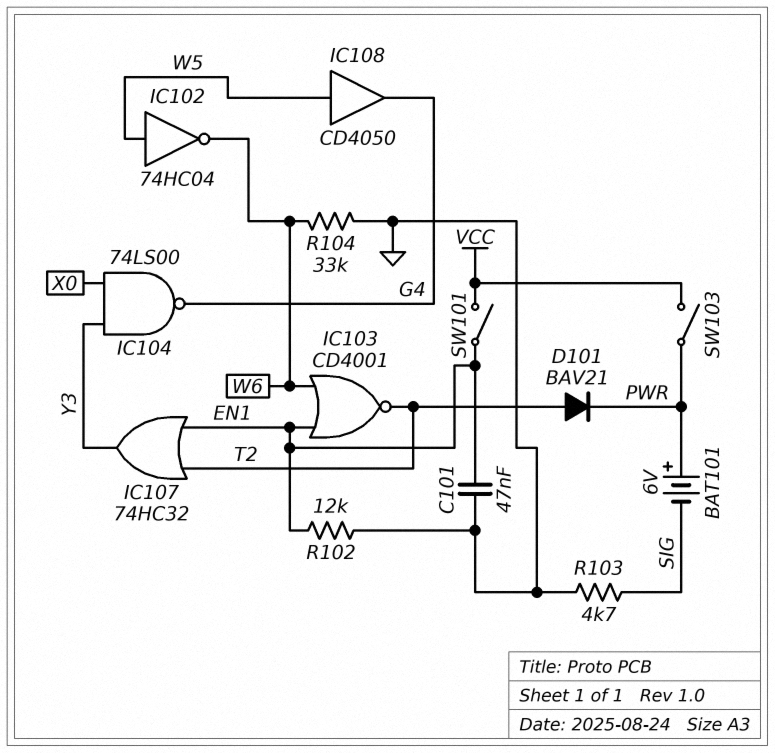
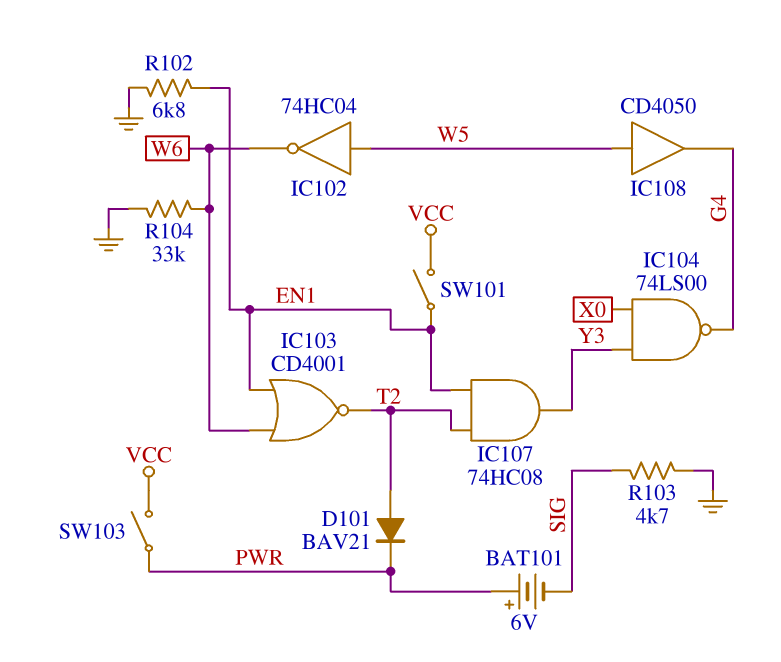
C101: 47nF (EN1, GND) -> none
IC107: OR 74HC32 (in EN1, in T2, out Y3) -> AND 74HC08 (in EN1, in T2, out Y3)
R102: 12k (EN1, GND) -> 6.8k (EN1, GND)

